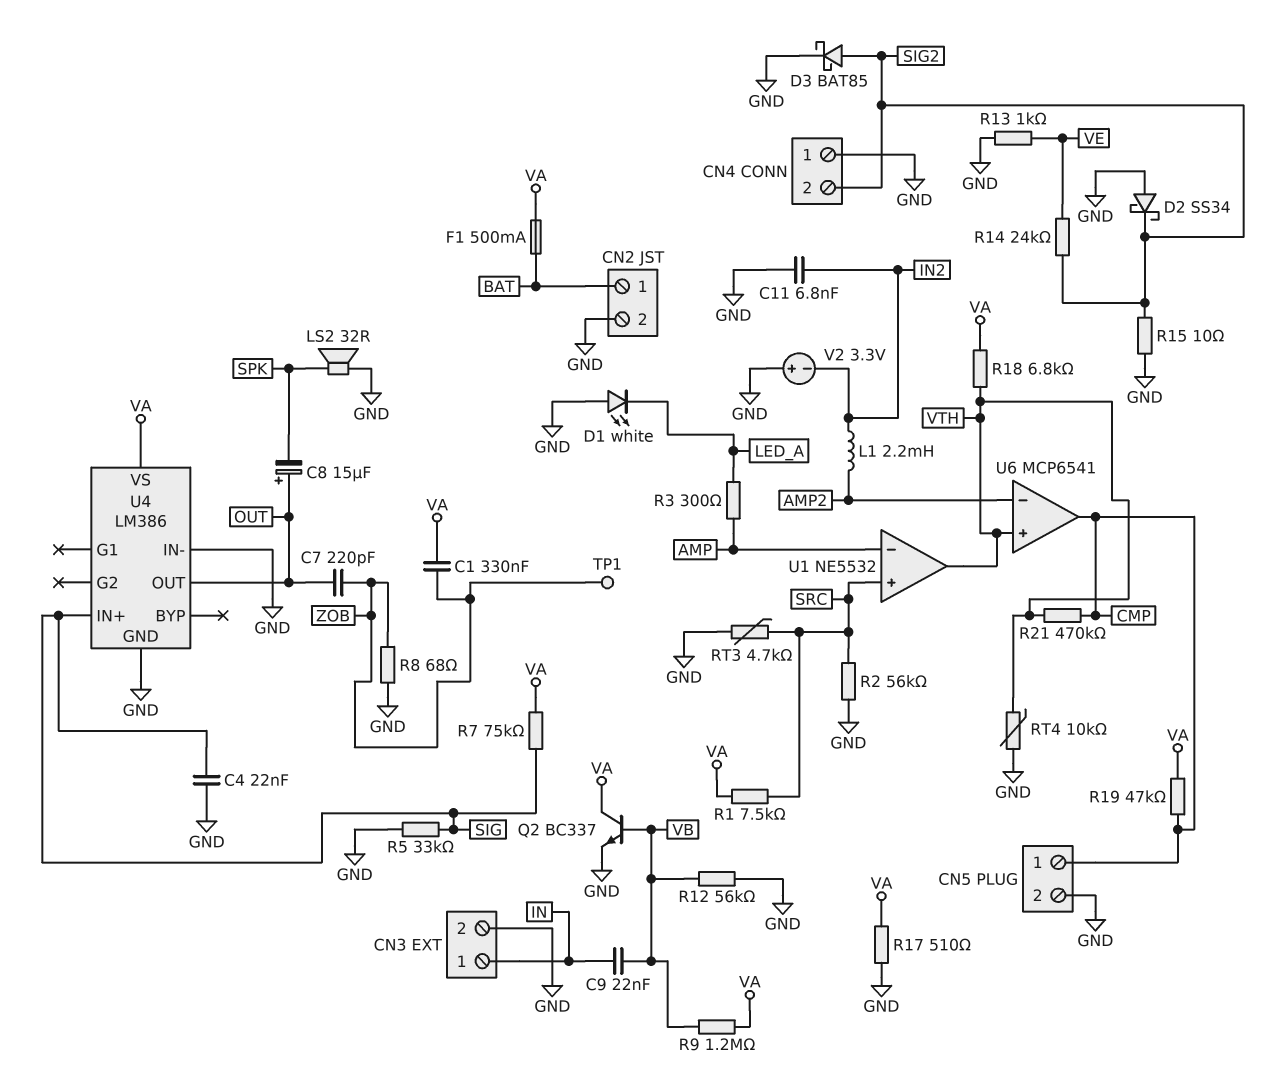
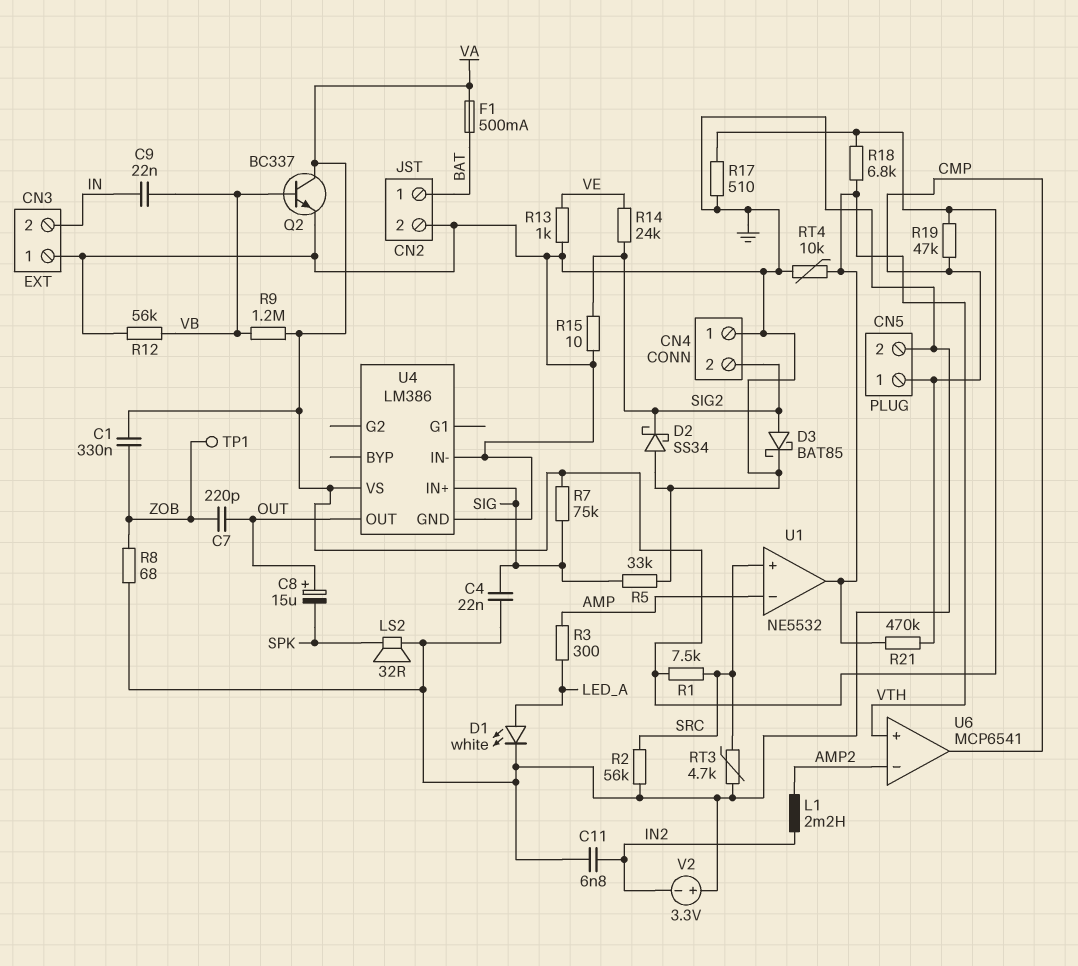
CN3 pin 1: IN -> GND
CN3 pin 2: GND -> IN
D1: LED white (A GND, K LED_A) -> LED white (A LED_A, K GND)

